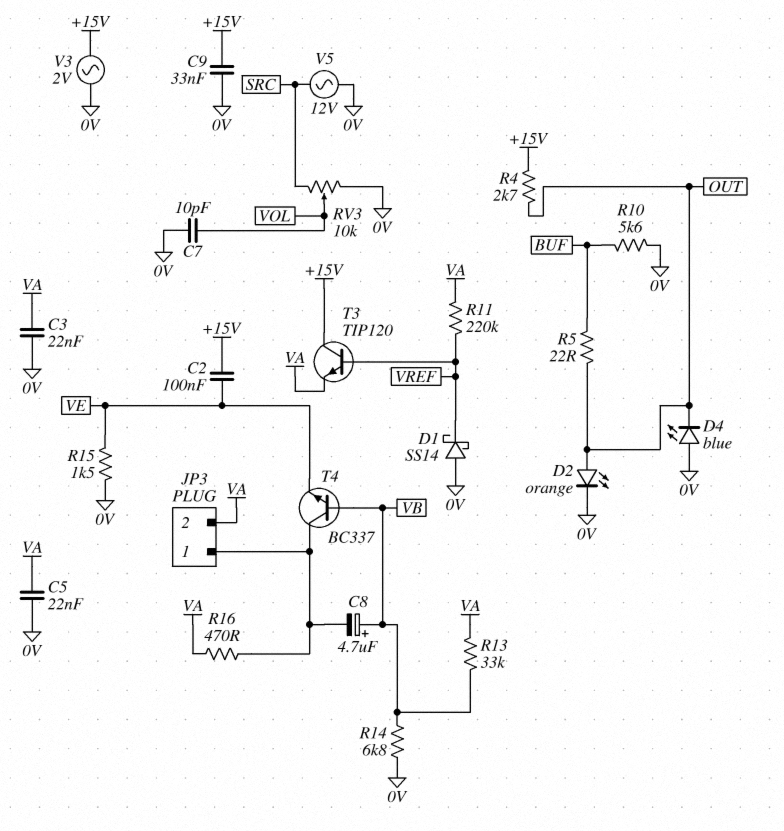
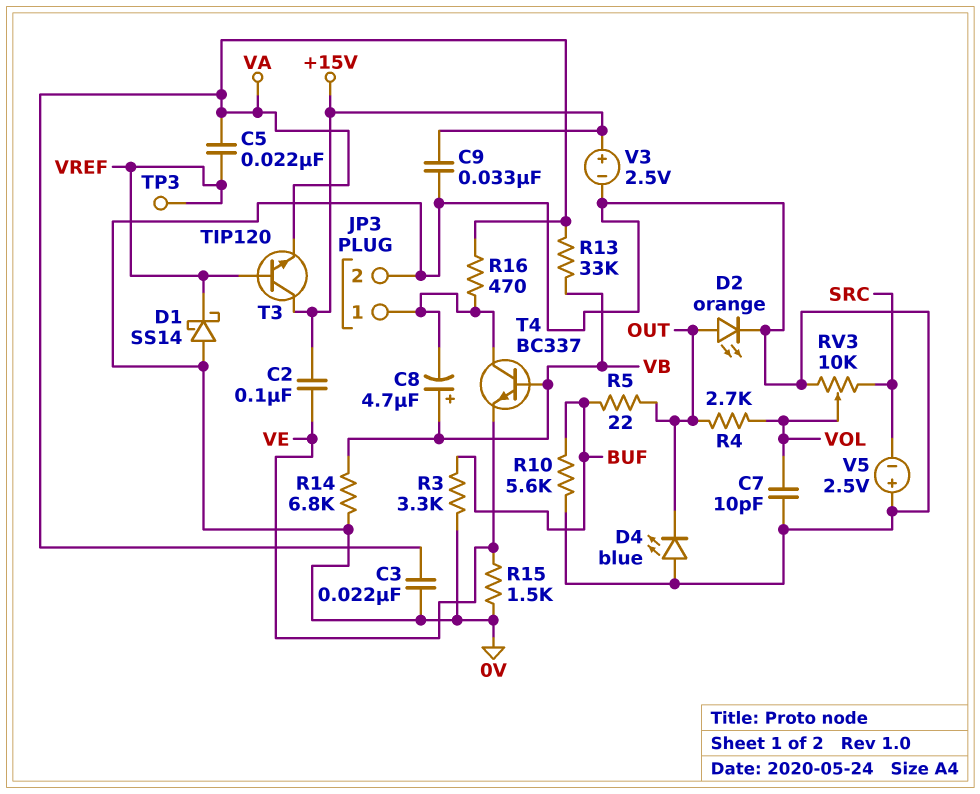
C5: 22nF (0V, VA) -> 22nF (VA, VREF)
JP3 pin 2: VA -> 0V
R3: none -> 3.3k (0V, BUF)
R4: 2.7k (+15V, OUT) -> 2.7k (OUT, VOL)
R11: 220k (VA, VREF) -> none
TP3: none -> test point (VREF)
V3: AC 2V (+15V, 0V) -> 2.5V (plus +15V, minus 0V)
V5: AC 12V (0V, SRC) -> 2.5V (plus 0V, minus SRC)

